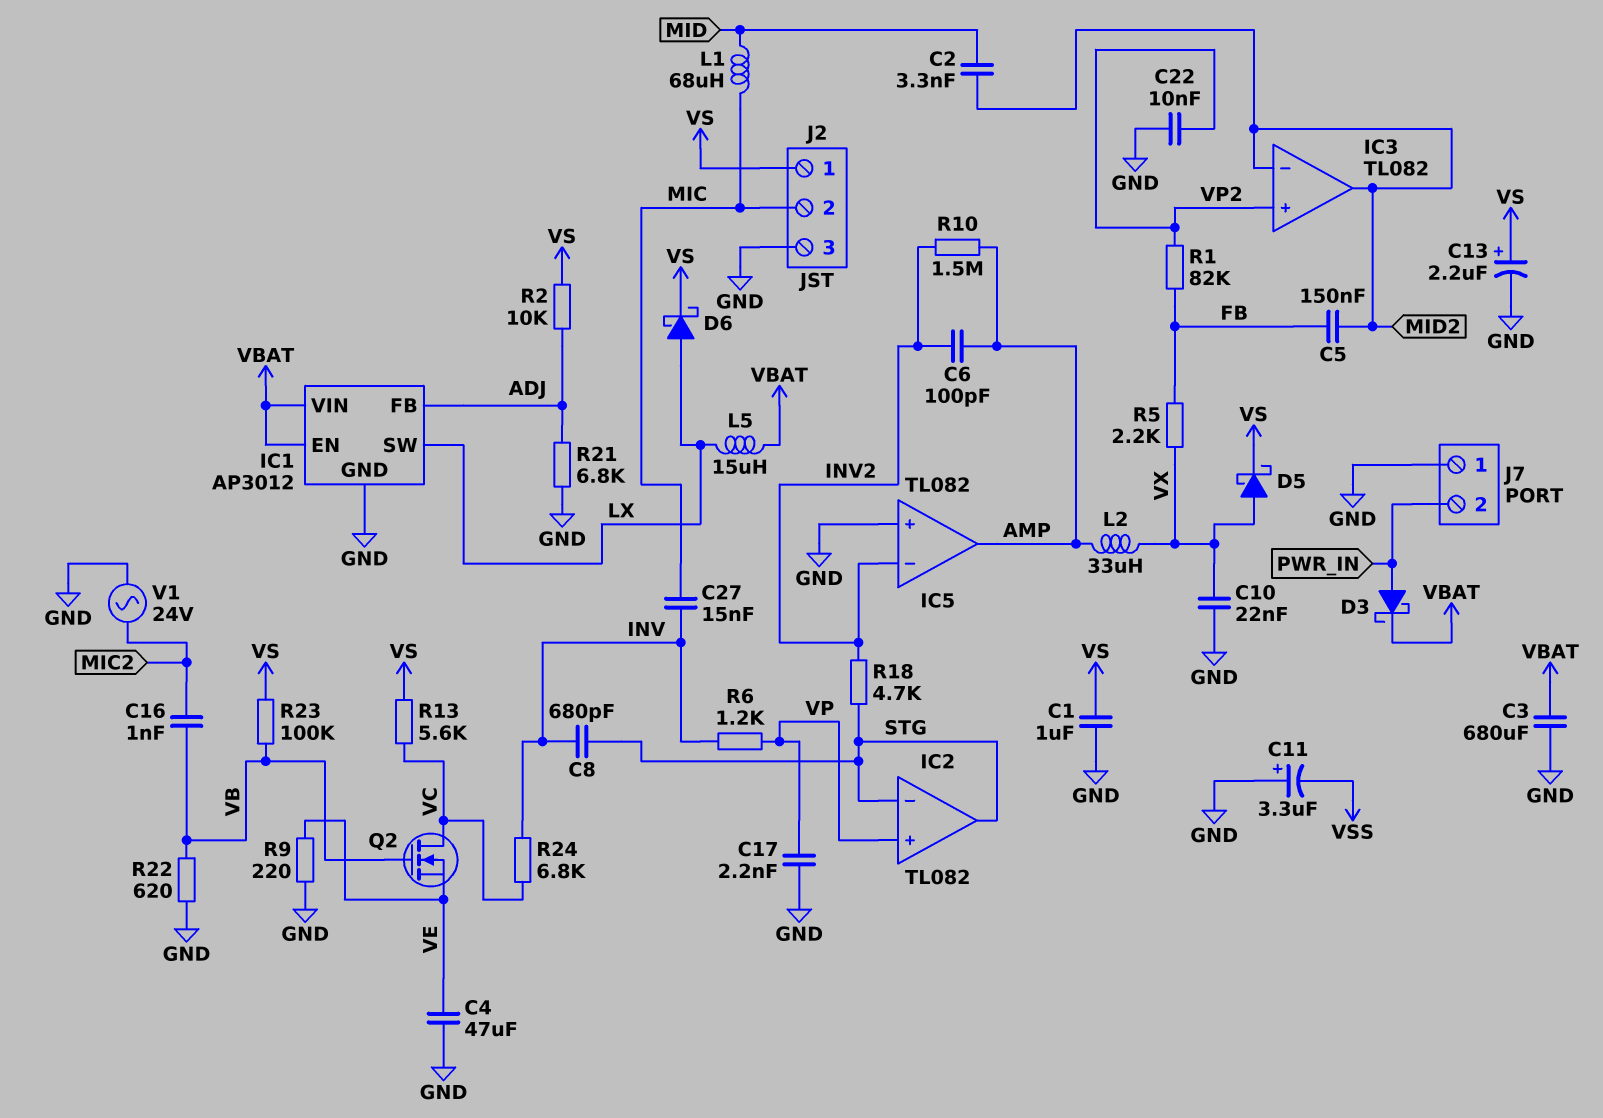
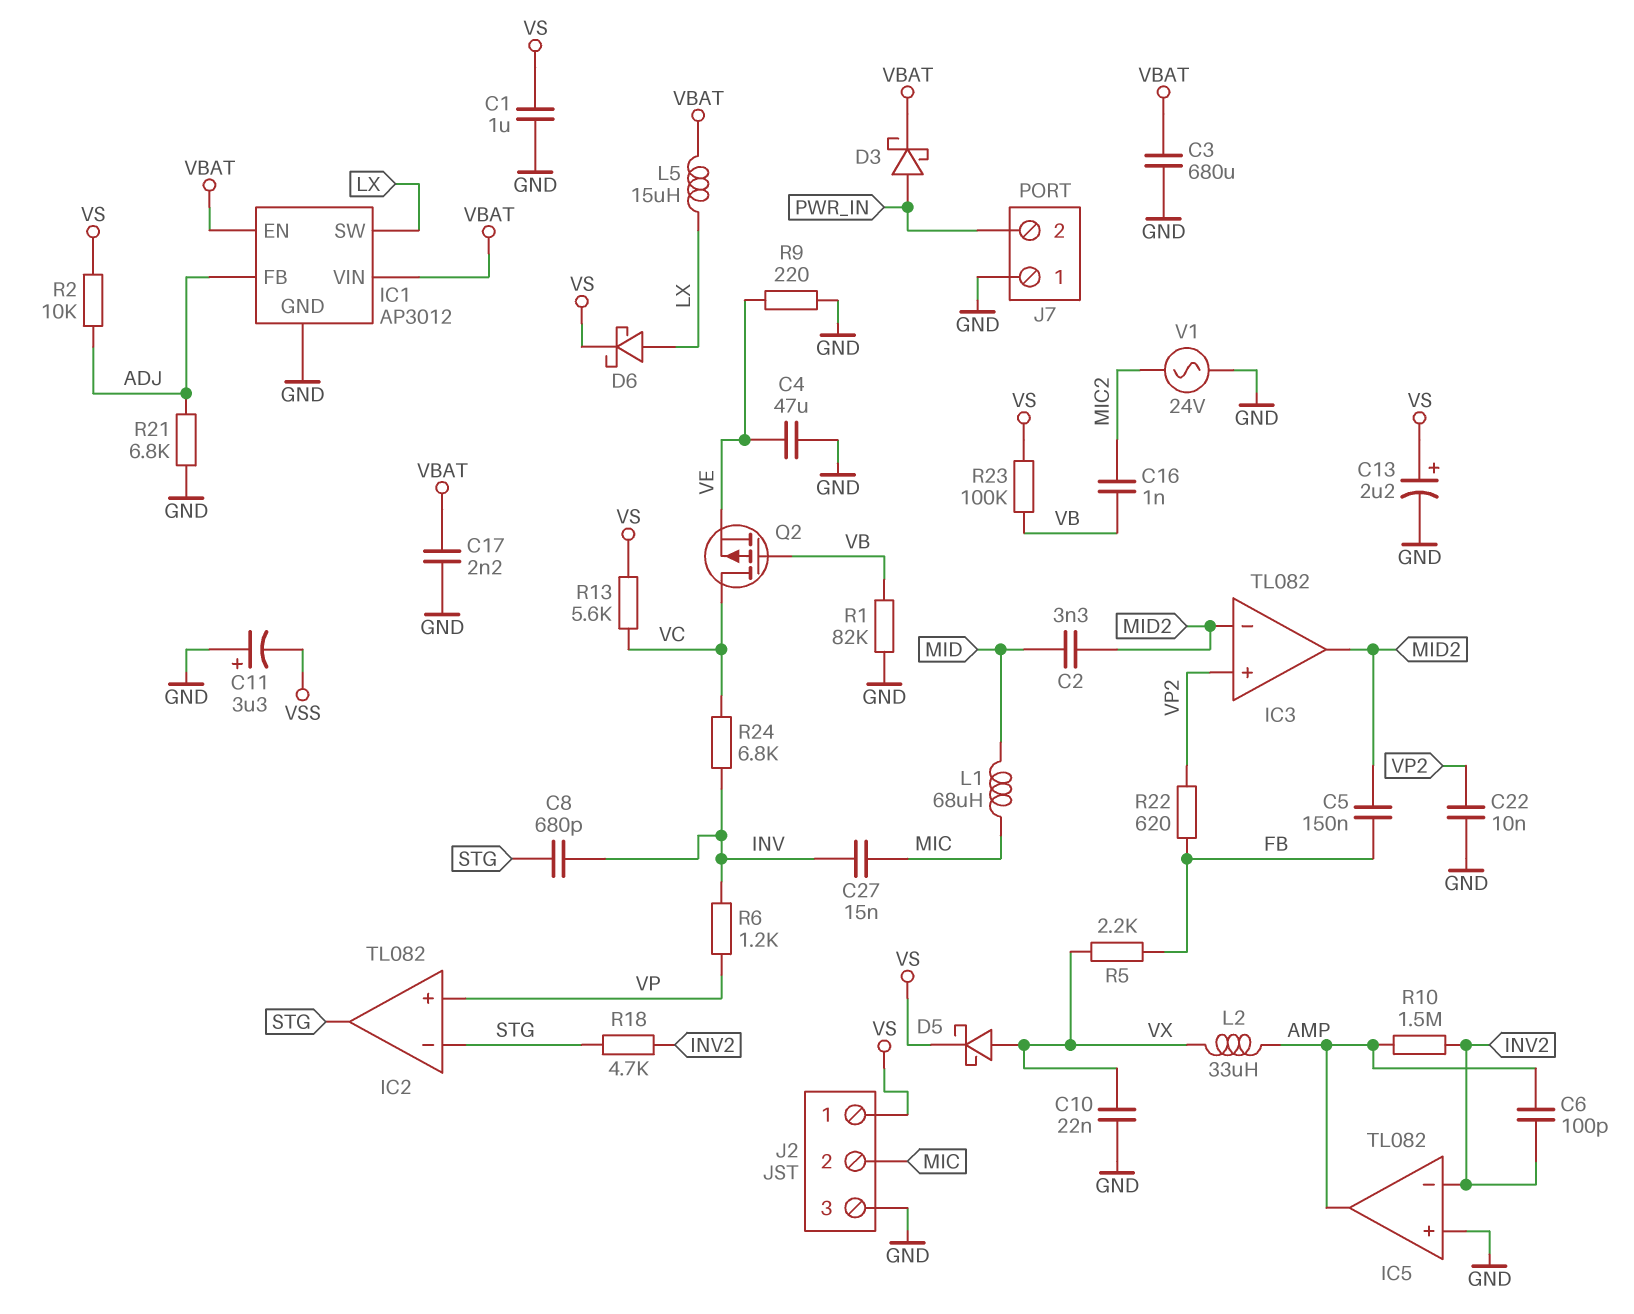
C17: 2.2nF (GND, VP) -> 2.2nF (GND, VBAT)
Q2: NMOS (G VB, D VC, S VE) -> PMOS (G VB, D VC, S VE)
R1: 82k (FB, VP2) -> 82k (GND, VB)
R22: 620 (GND, VB) -> 620 (FB, VP2)

